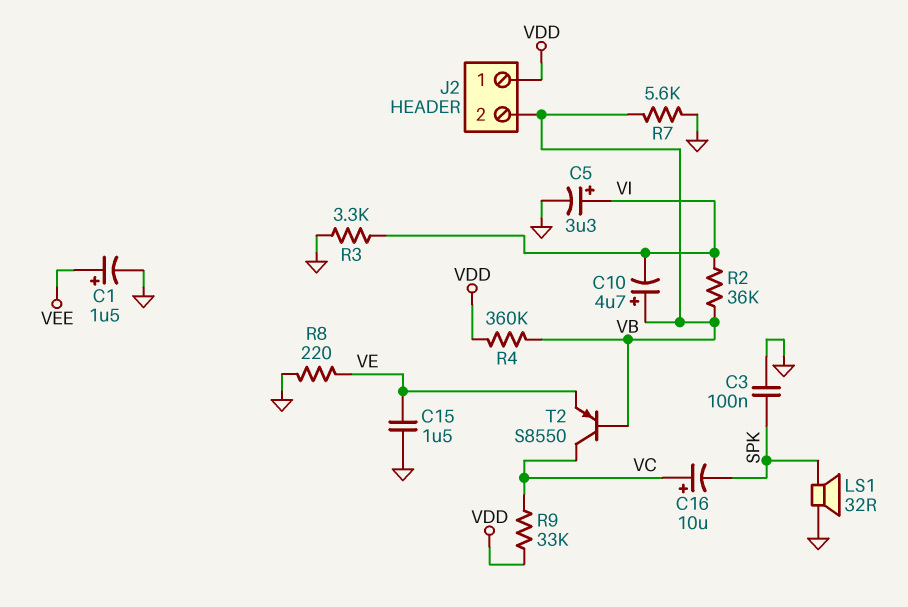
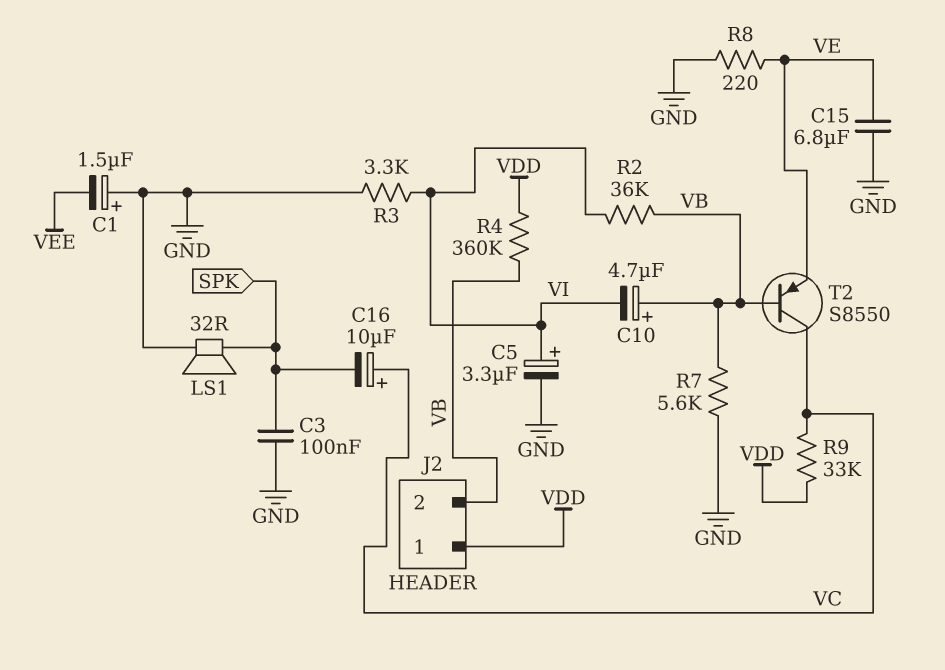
C1: 1.5uF (plus VEE, minus GND) -> 1.5uF (plus GND, minus VEE)
C15: 1.5uF (GND, VE) -> 6.8uF (GND, VE)

